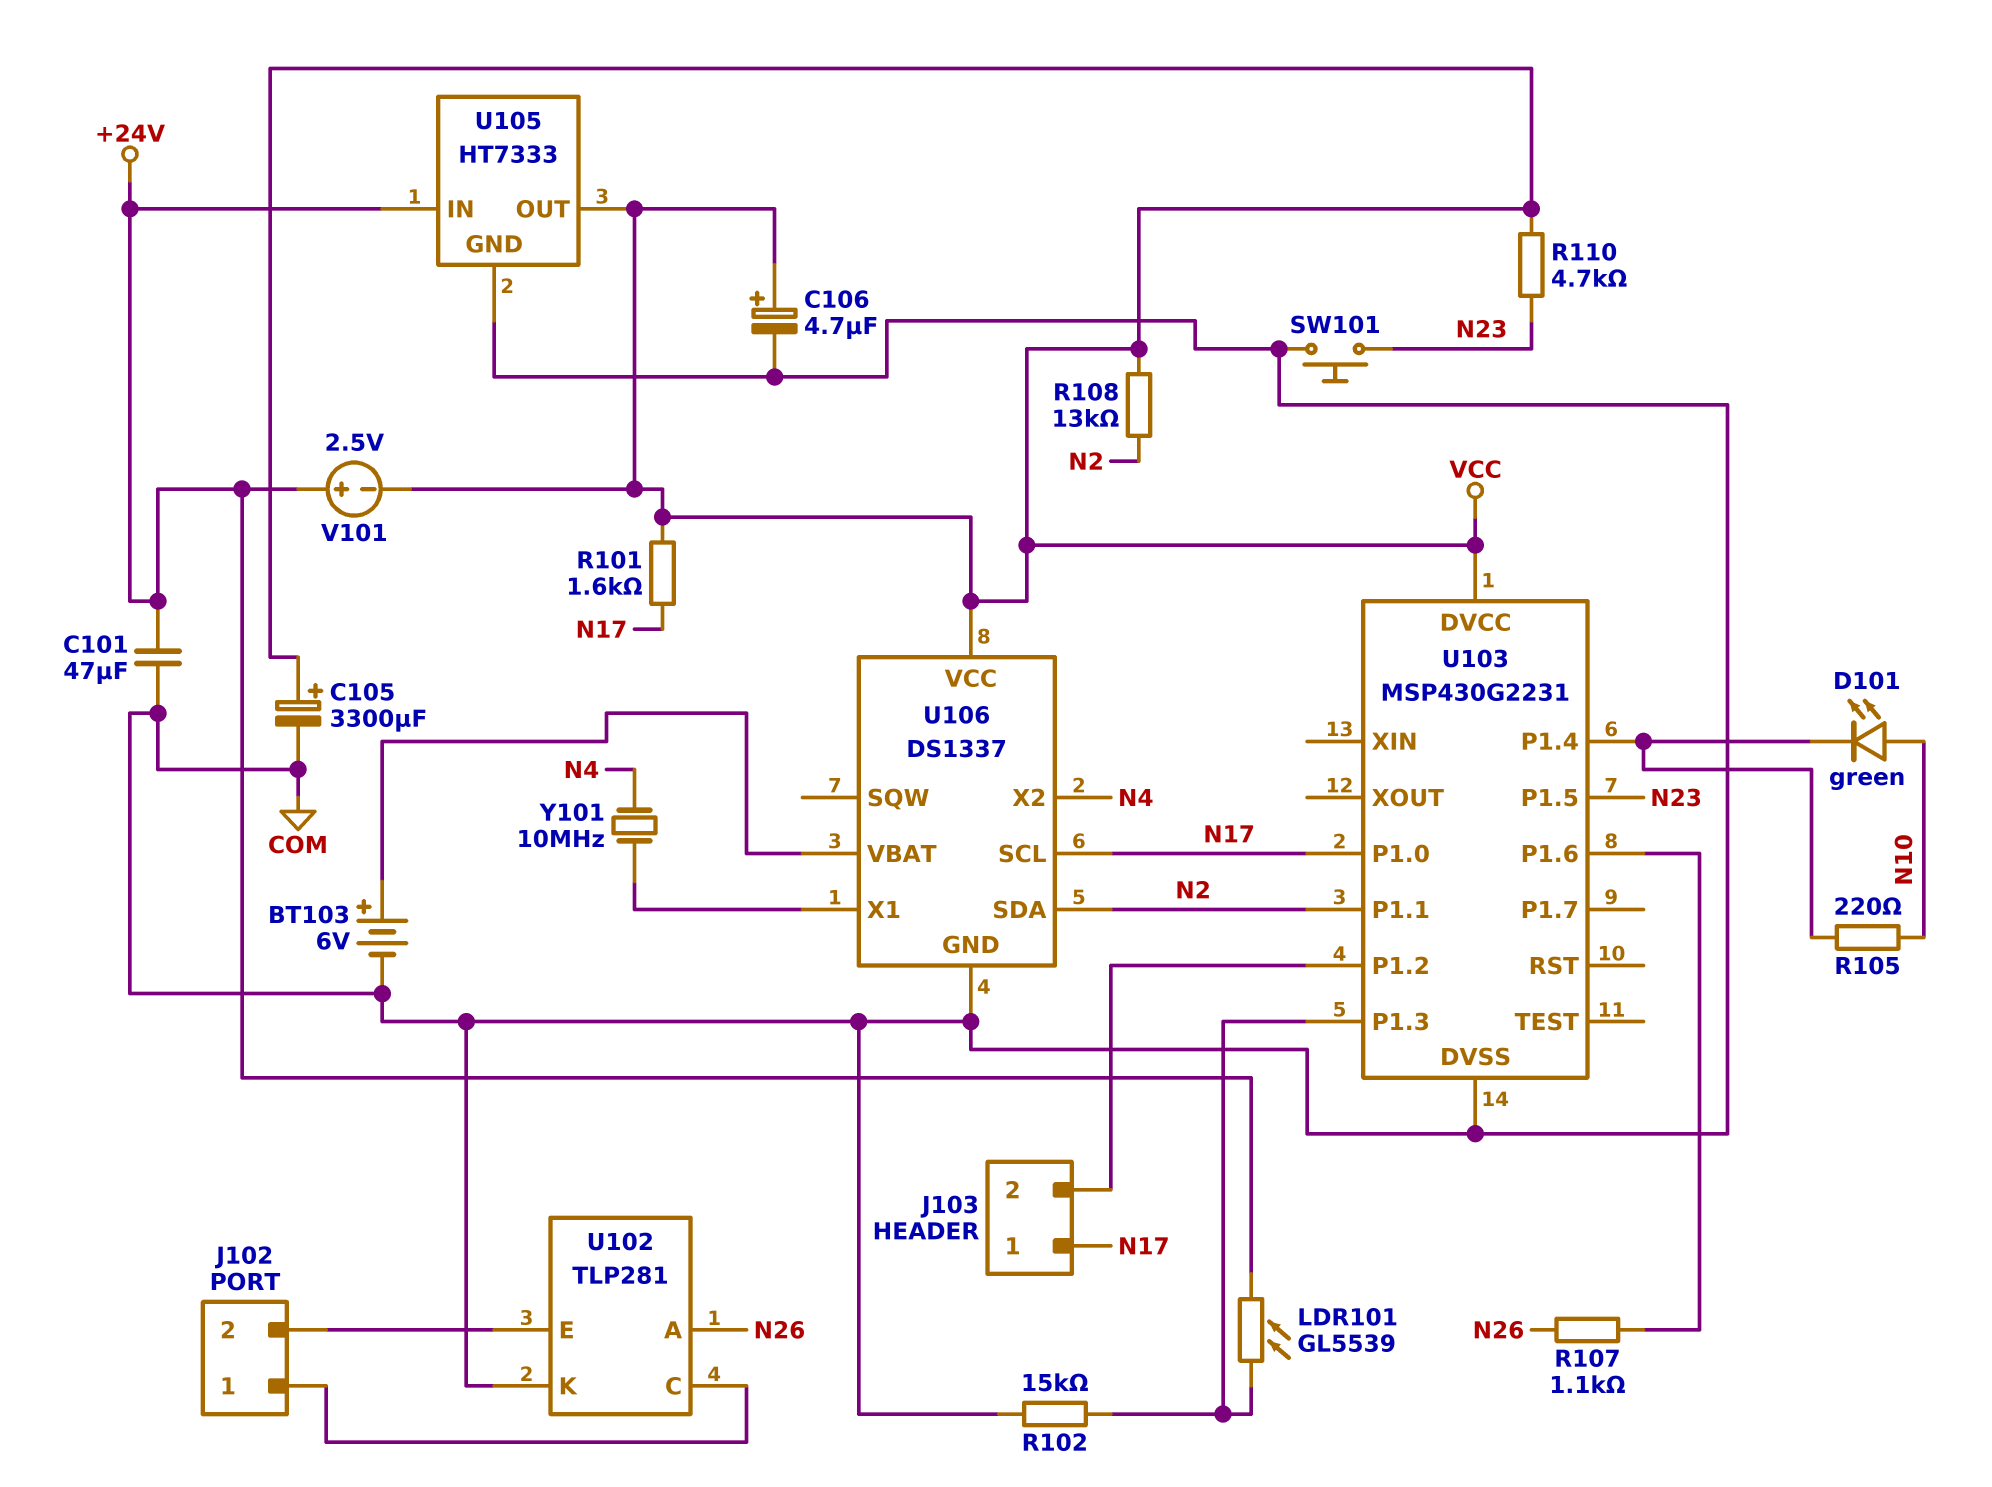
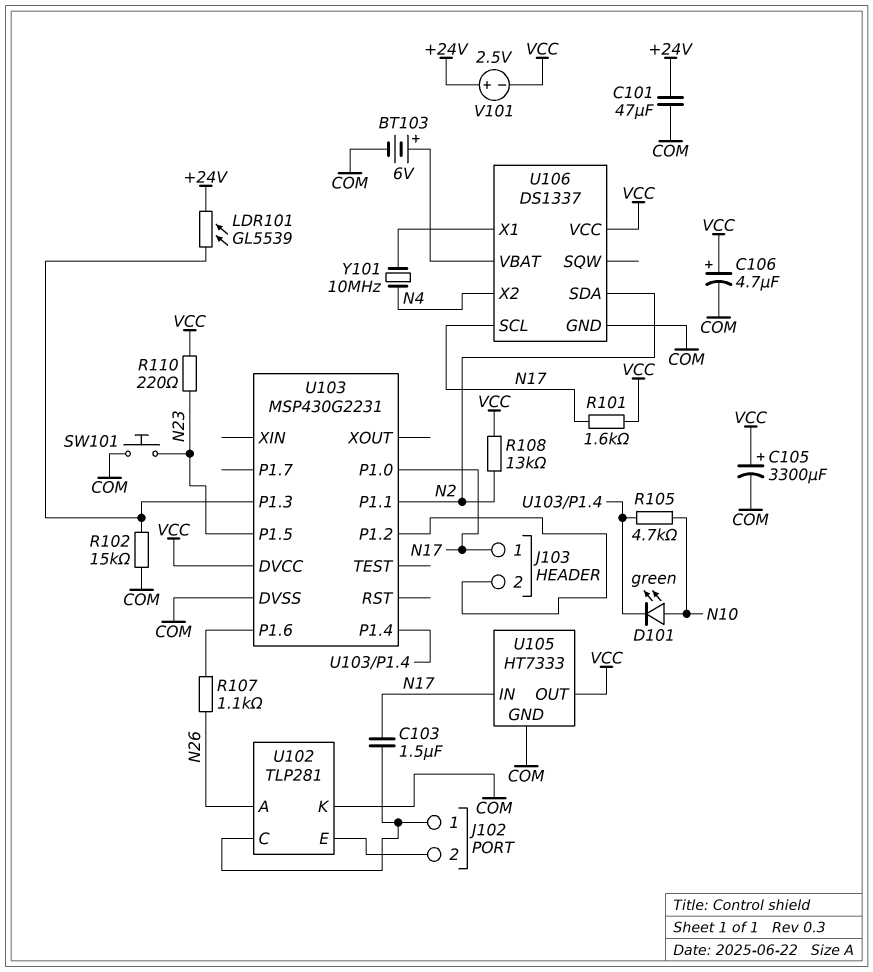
C103: none -> 1.5uF (J102/1, N17)
R105: 220 (N10, U103/P1.4) -> 4.7k (N10, U103/P1.4)
R110: 4.7k (N23, VCC) -> 220 (N23, VCC)
U105 pin IN: +24V -> N17

